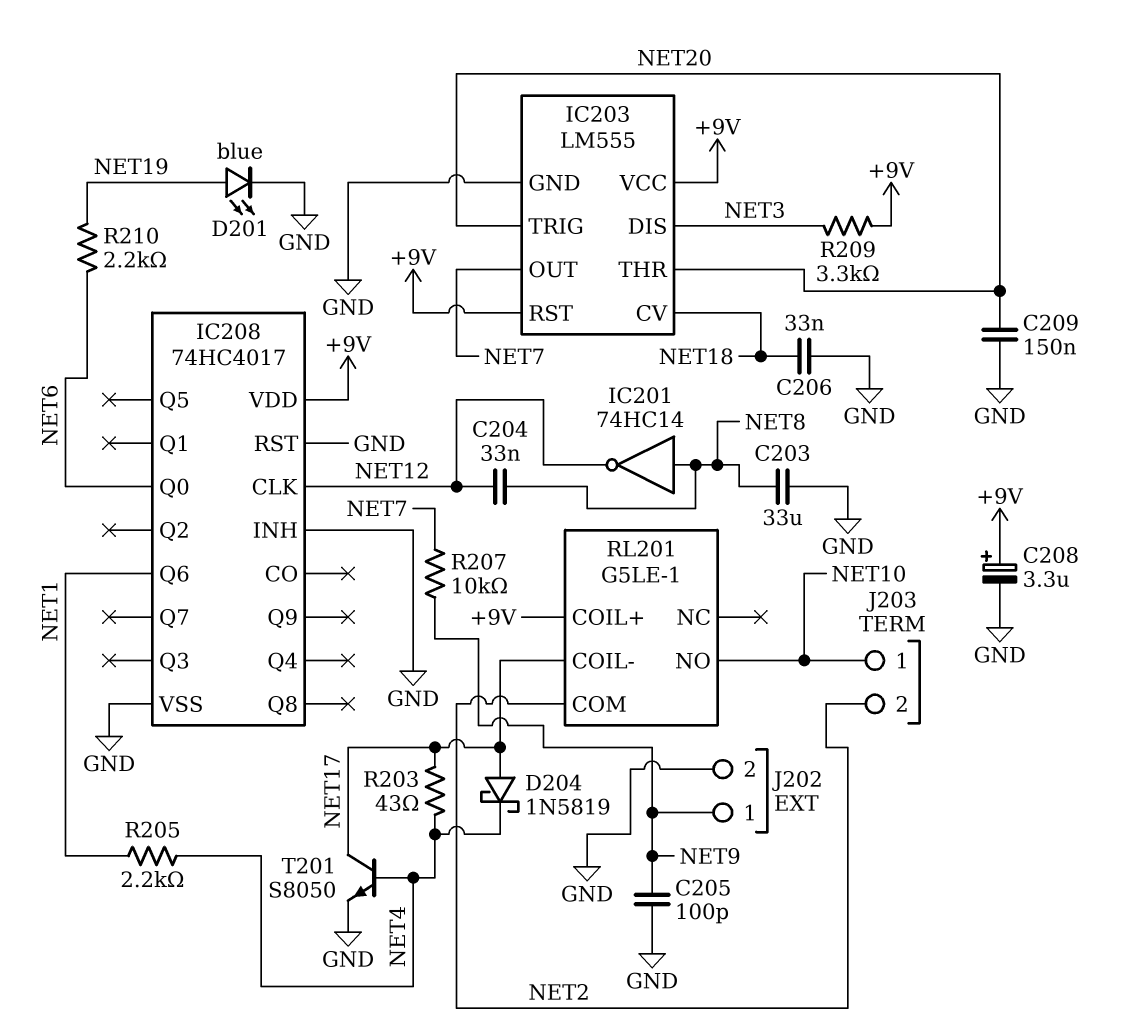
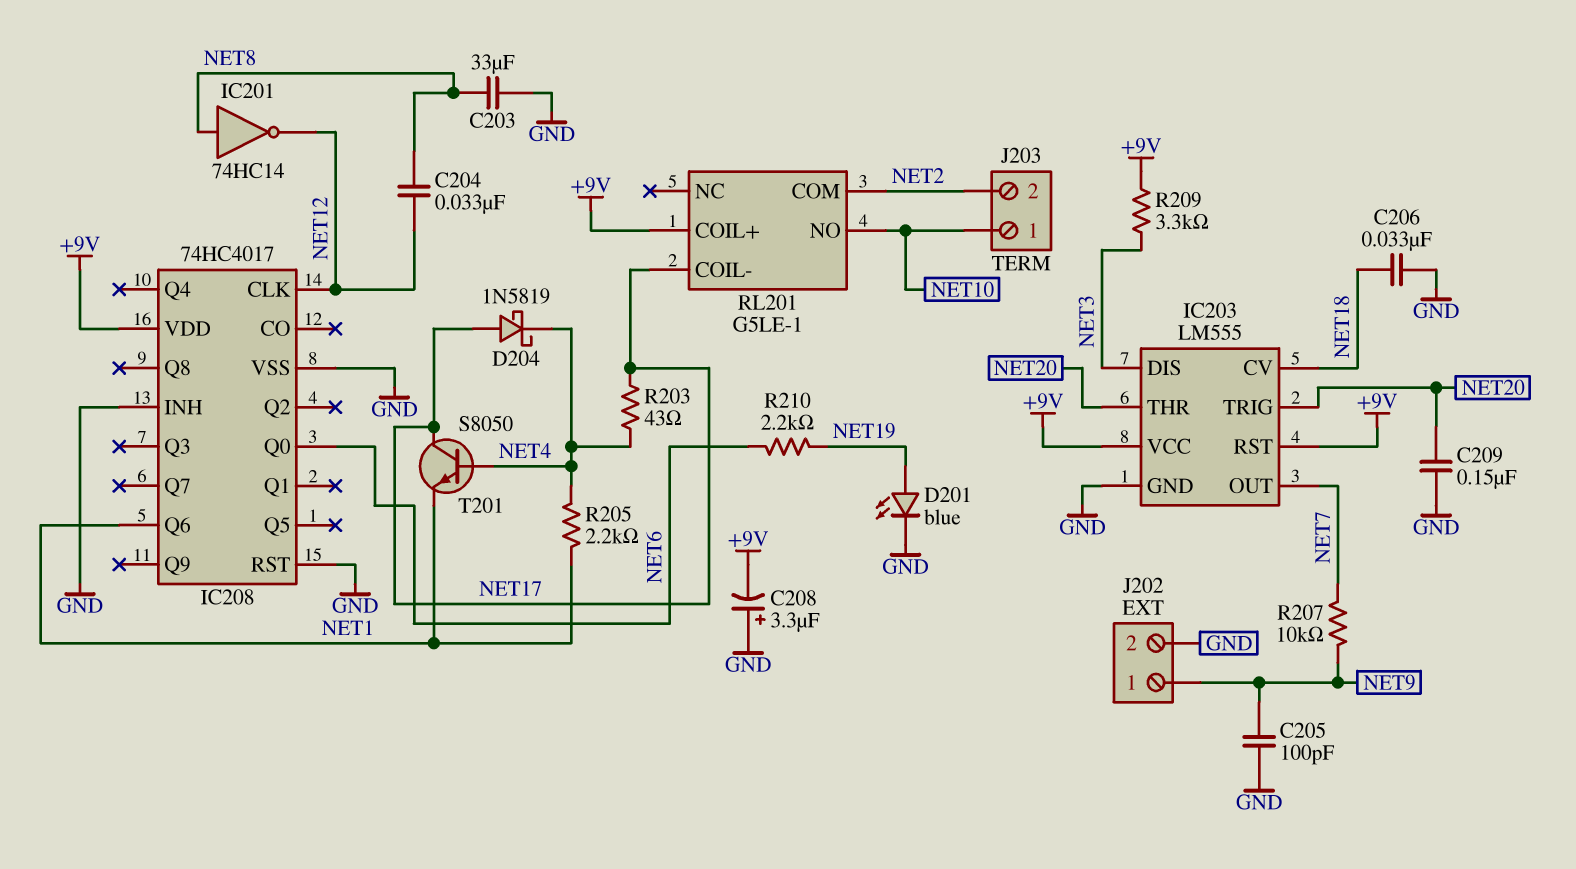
C208: 3.3uF (plus +9V, minus GND) -> 3.3uF (plus GND, minus +9V)
T201: NPN S8050 (B NET4, C NET17, E GND) -> NPN S8050 (B NET4, C NET17, E NET1)

